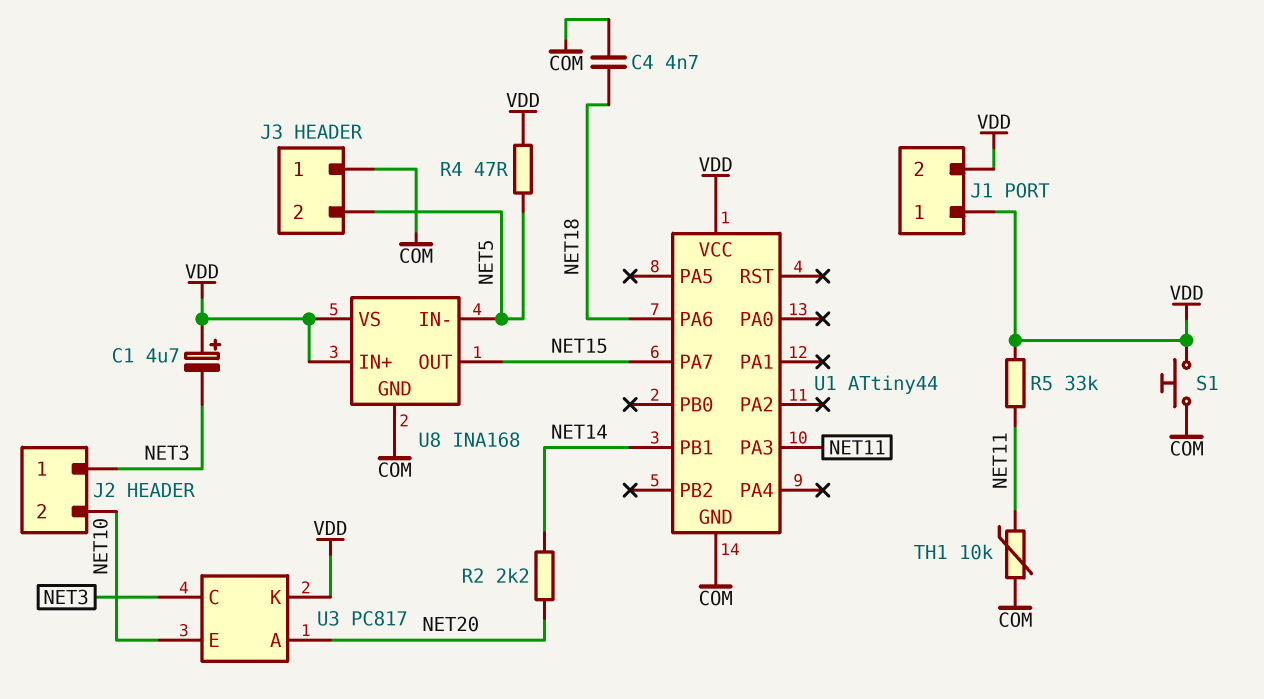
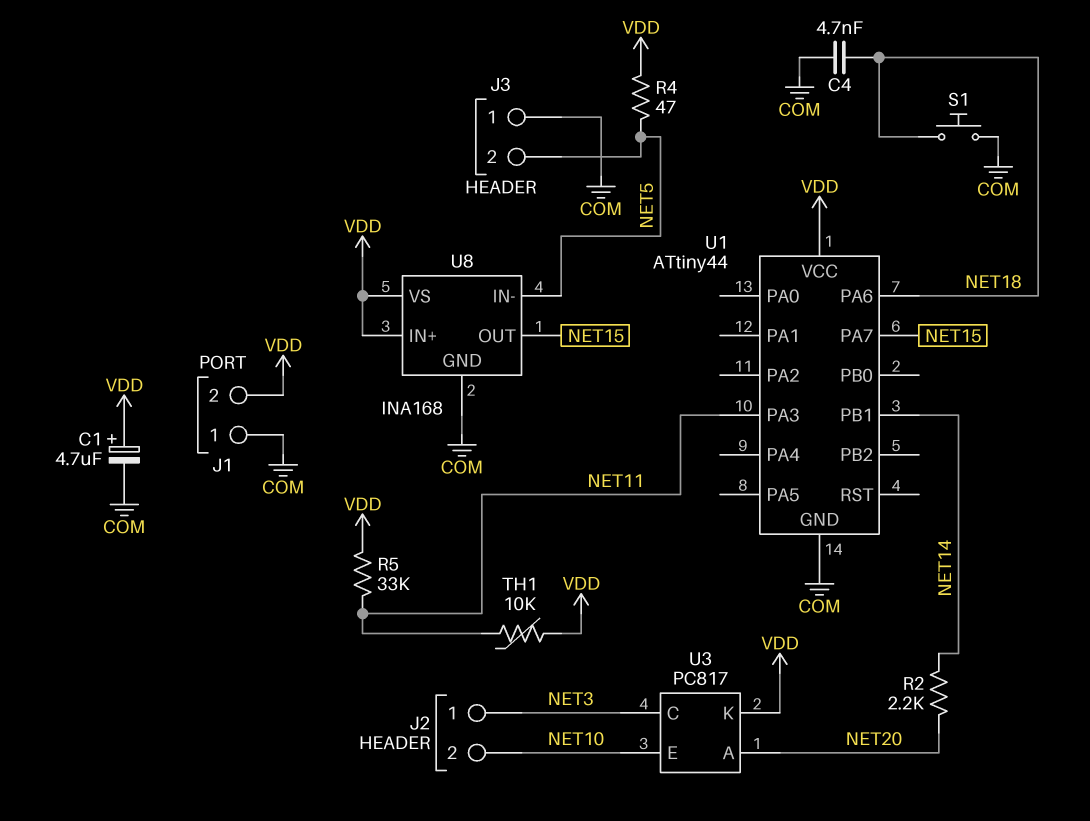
C1: 4.7uF (plus VDD, minus NET3) -> 4.7uF (plus VDD, minus COM)
J1 pin 1: VDD -> COM
S1: button (COM, VDD) -> button (COM, NET18)
TH1: 10k (COM, NET11) -> 10k (NET11, VDD)

